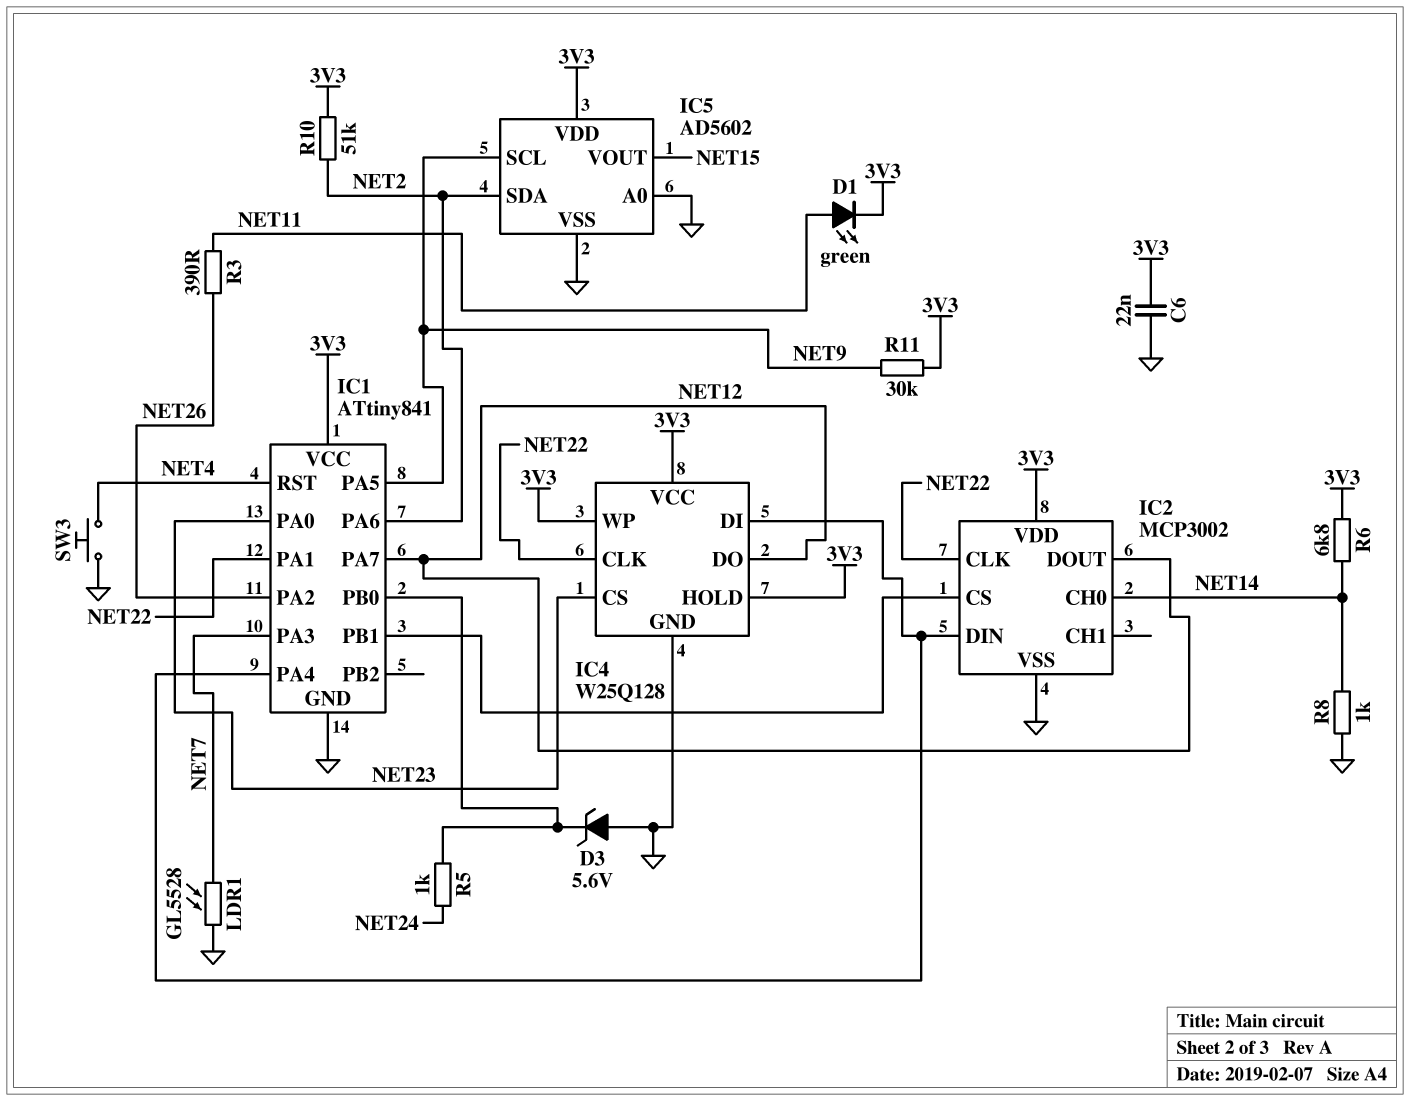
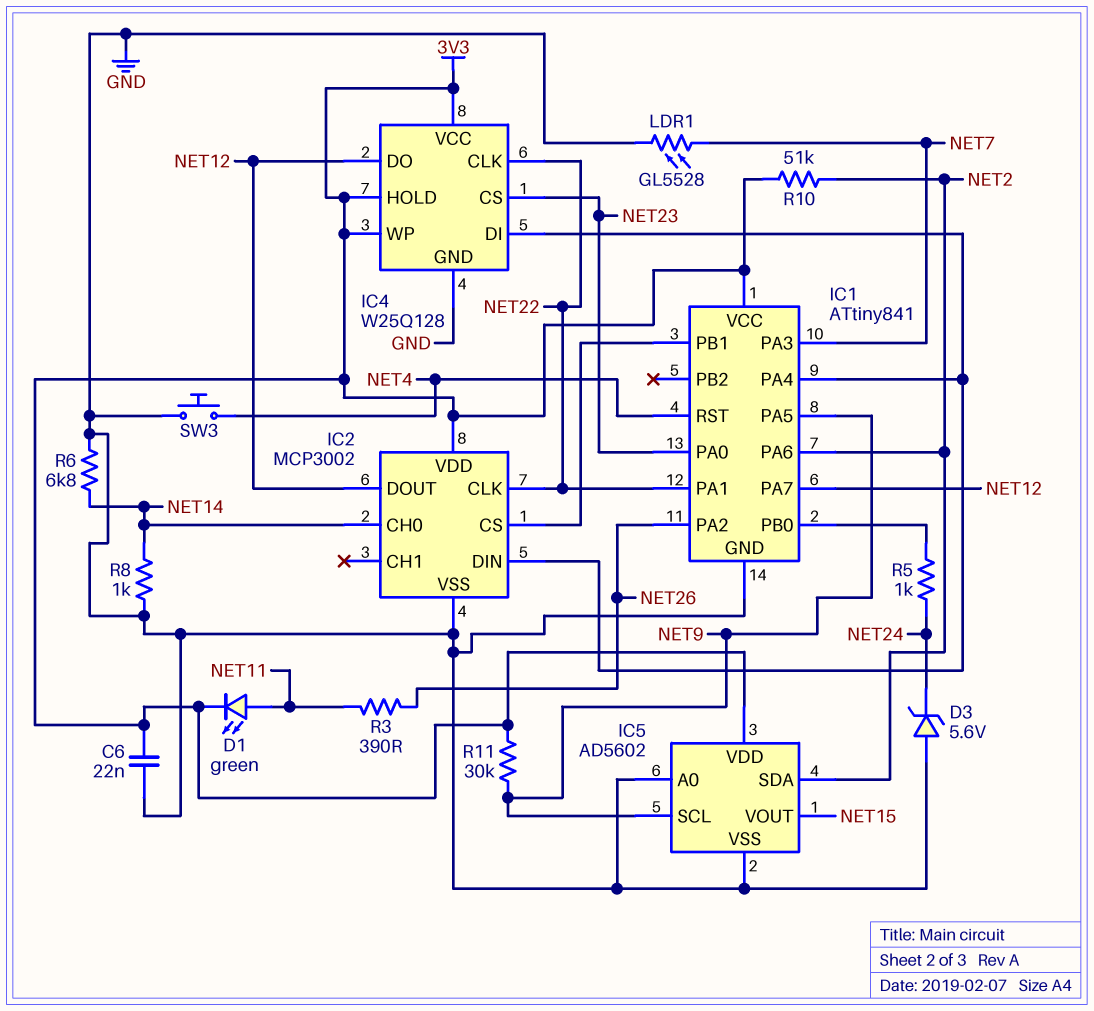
D3: zener 5.6V (A GND, K IC1/PB0) -> zener 5.6V (A GND, K NET24)
R6: 6.8k (3V3, NET14) -> 6.8k (GND, NET14)

